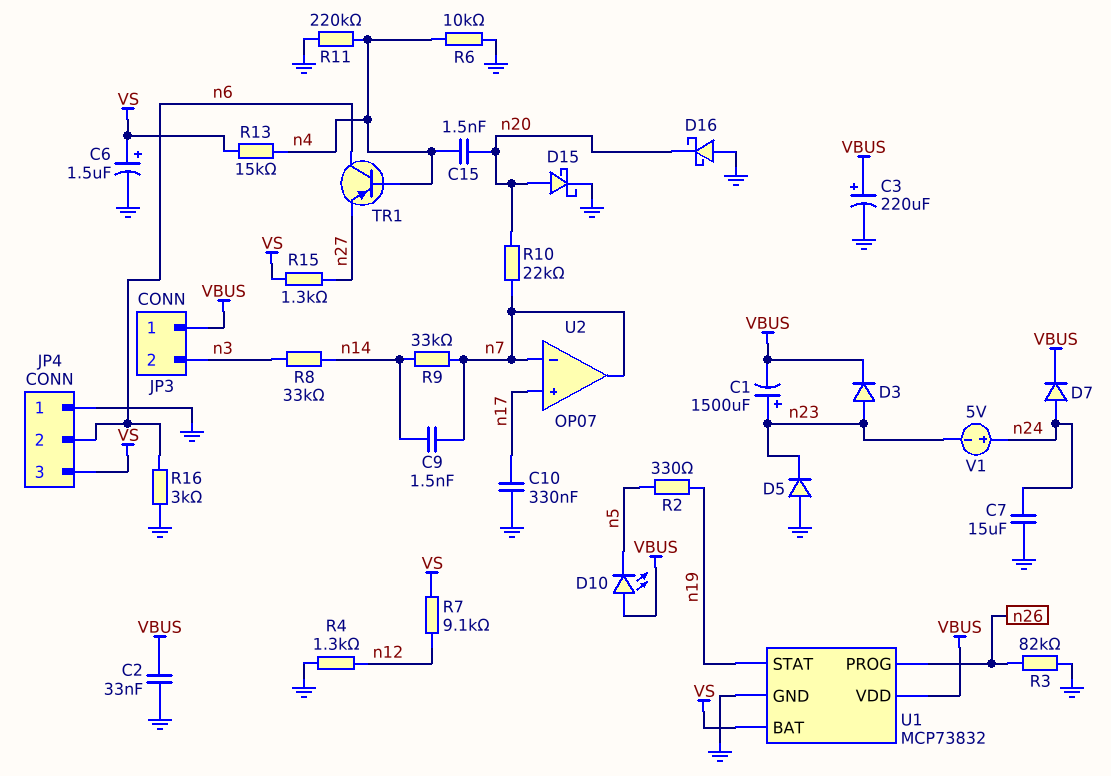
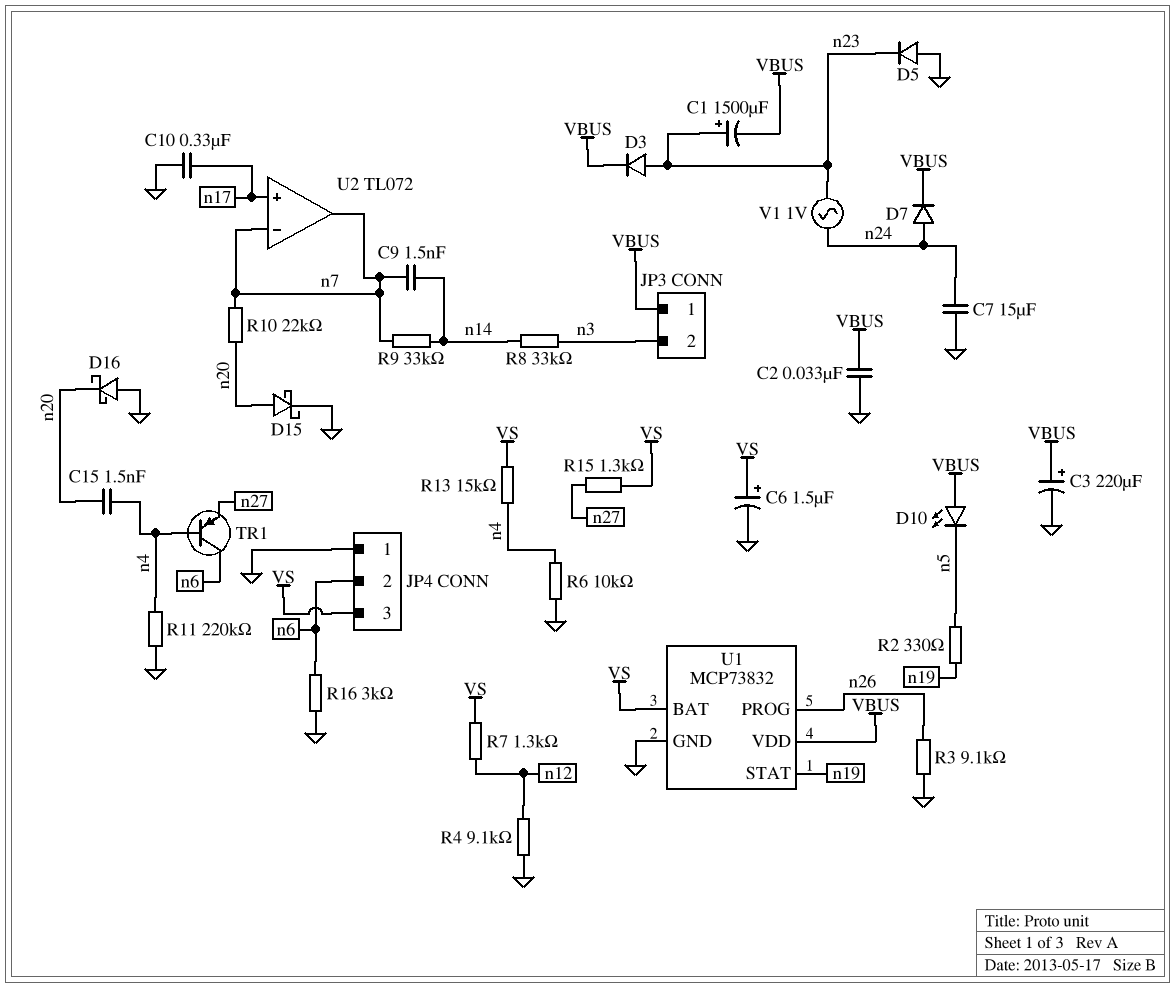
R3: 82k (GND, n26) -> 9.1k (GND, n26)
R4: 1.3k (GND, n12) -> 9.1k (GND, n12)
R7: 9.1k (VS, n12) -> 1.3k (VS, n12)
U2: OP07 -> TL072
V1: 5V (plus n24, minus n23) -> AC 1V (n23, n24)

